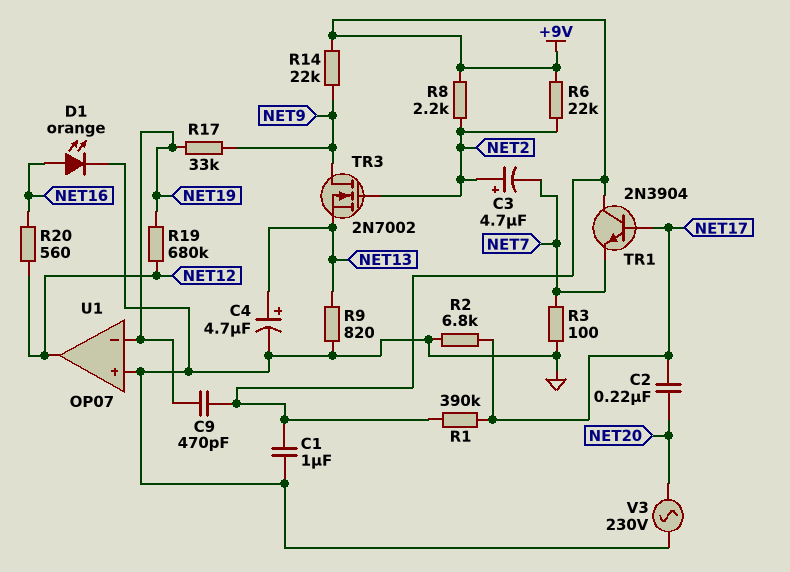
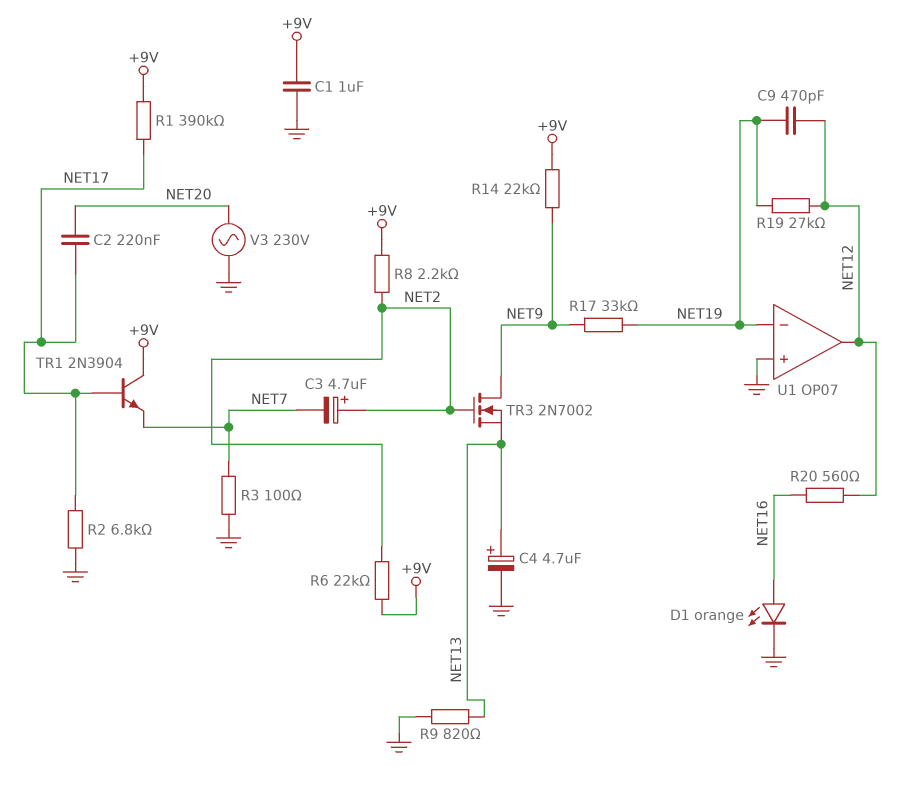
C9: 470pF (+9V, NET19) -> 470pF (NET12, NET19)
R19: 680k (NET12, NET19) -> 27k (NET12, NET19)

